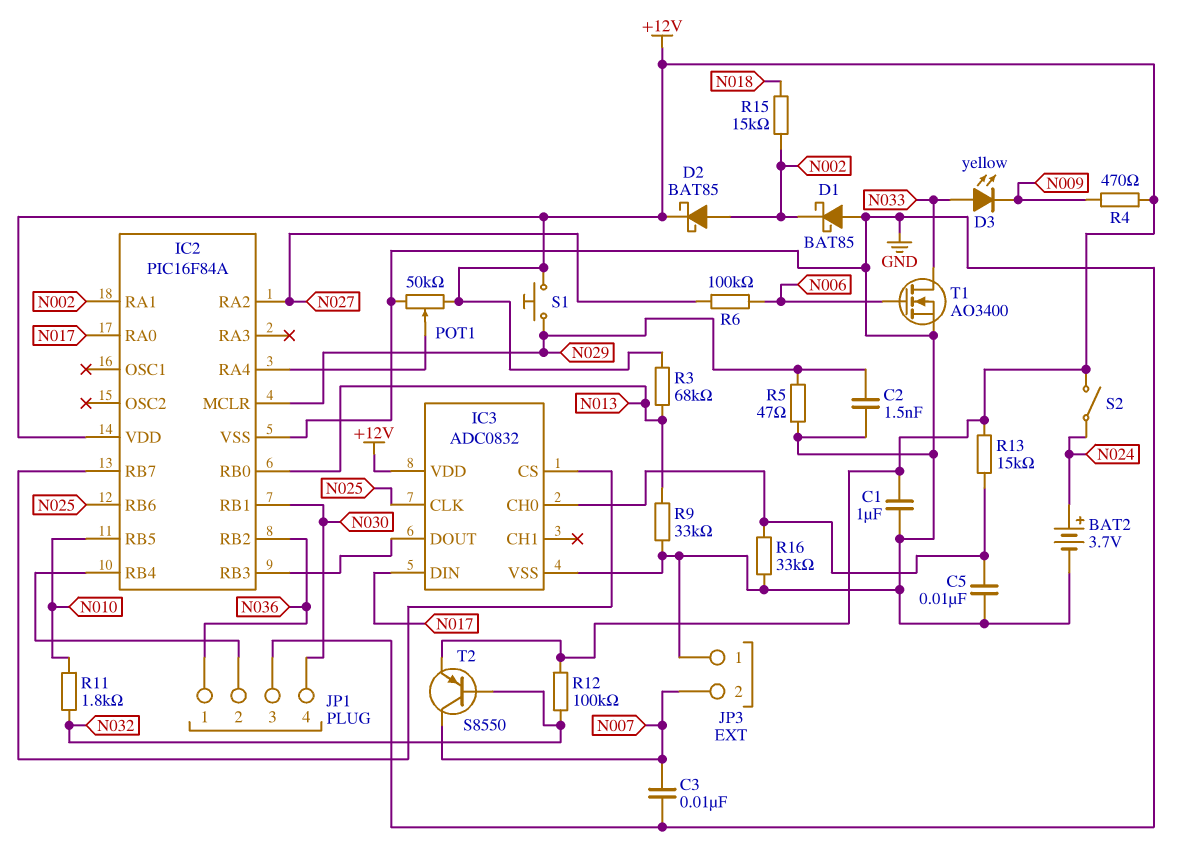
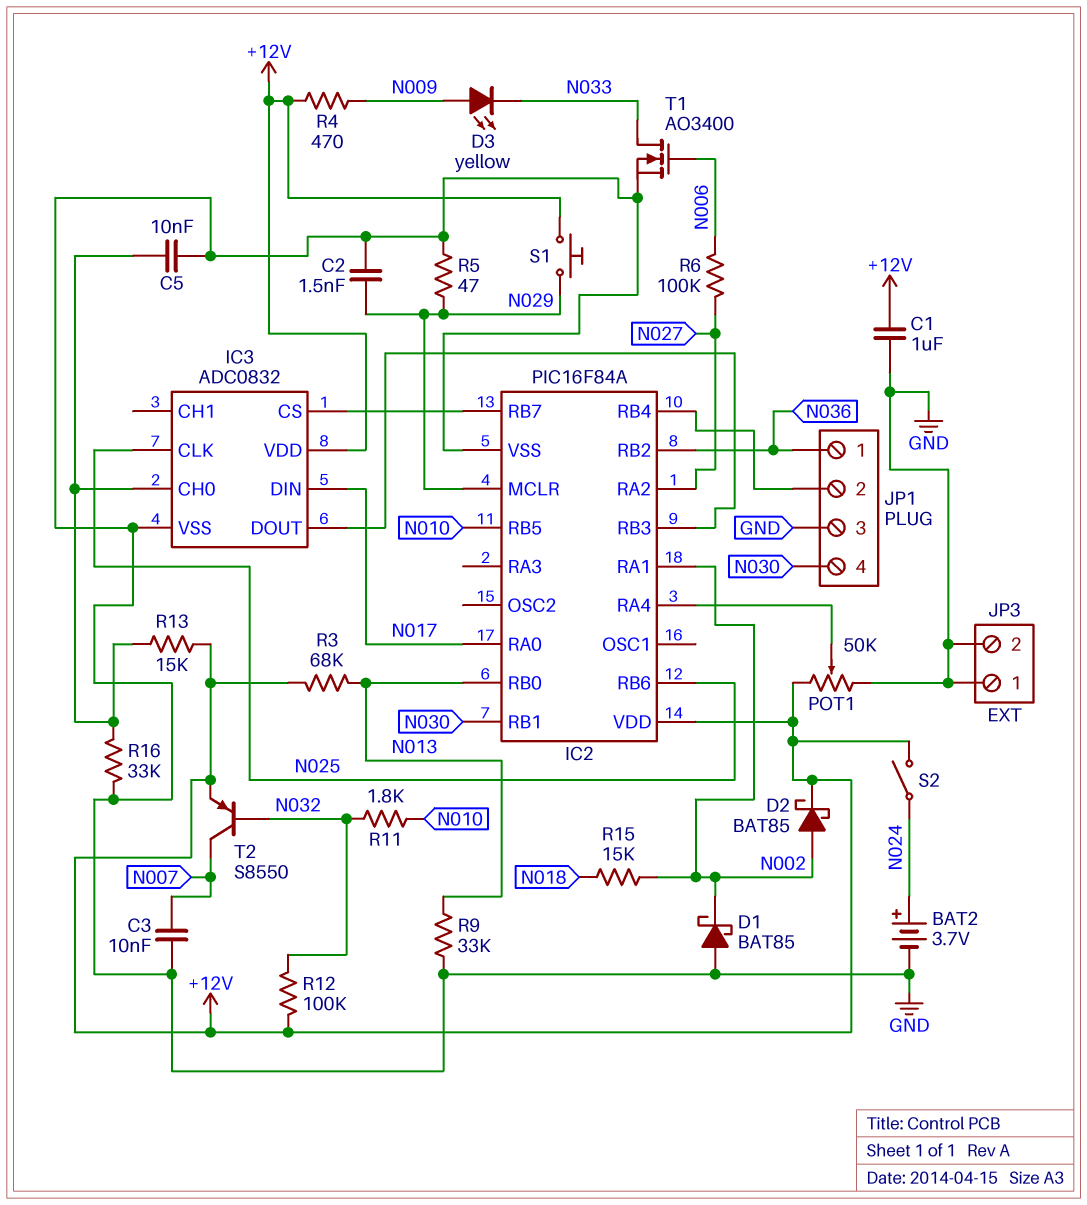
D3: LED yellow (A N033, K N009) -> LED yellow (A N009, K N033)
JP3 pin 2: N007 -> GND

